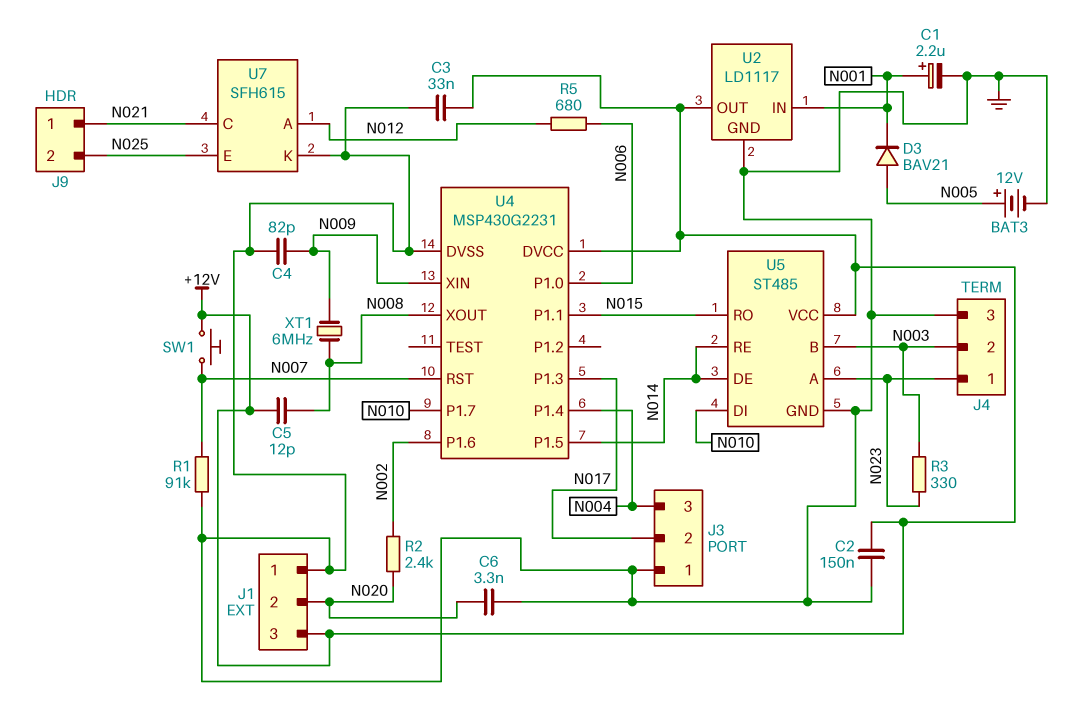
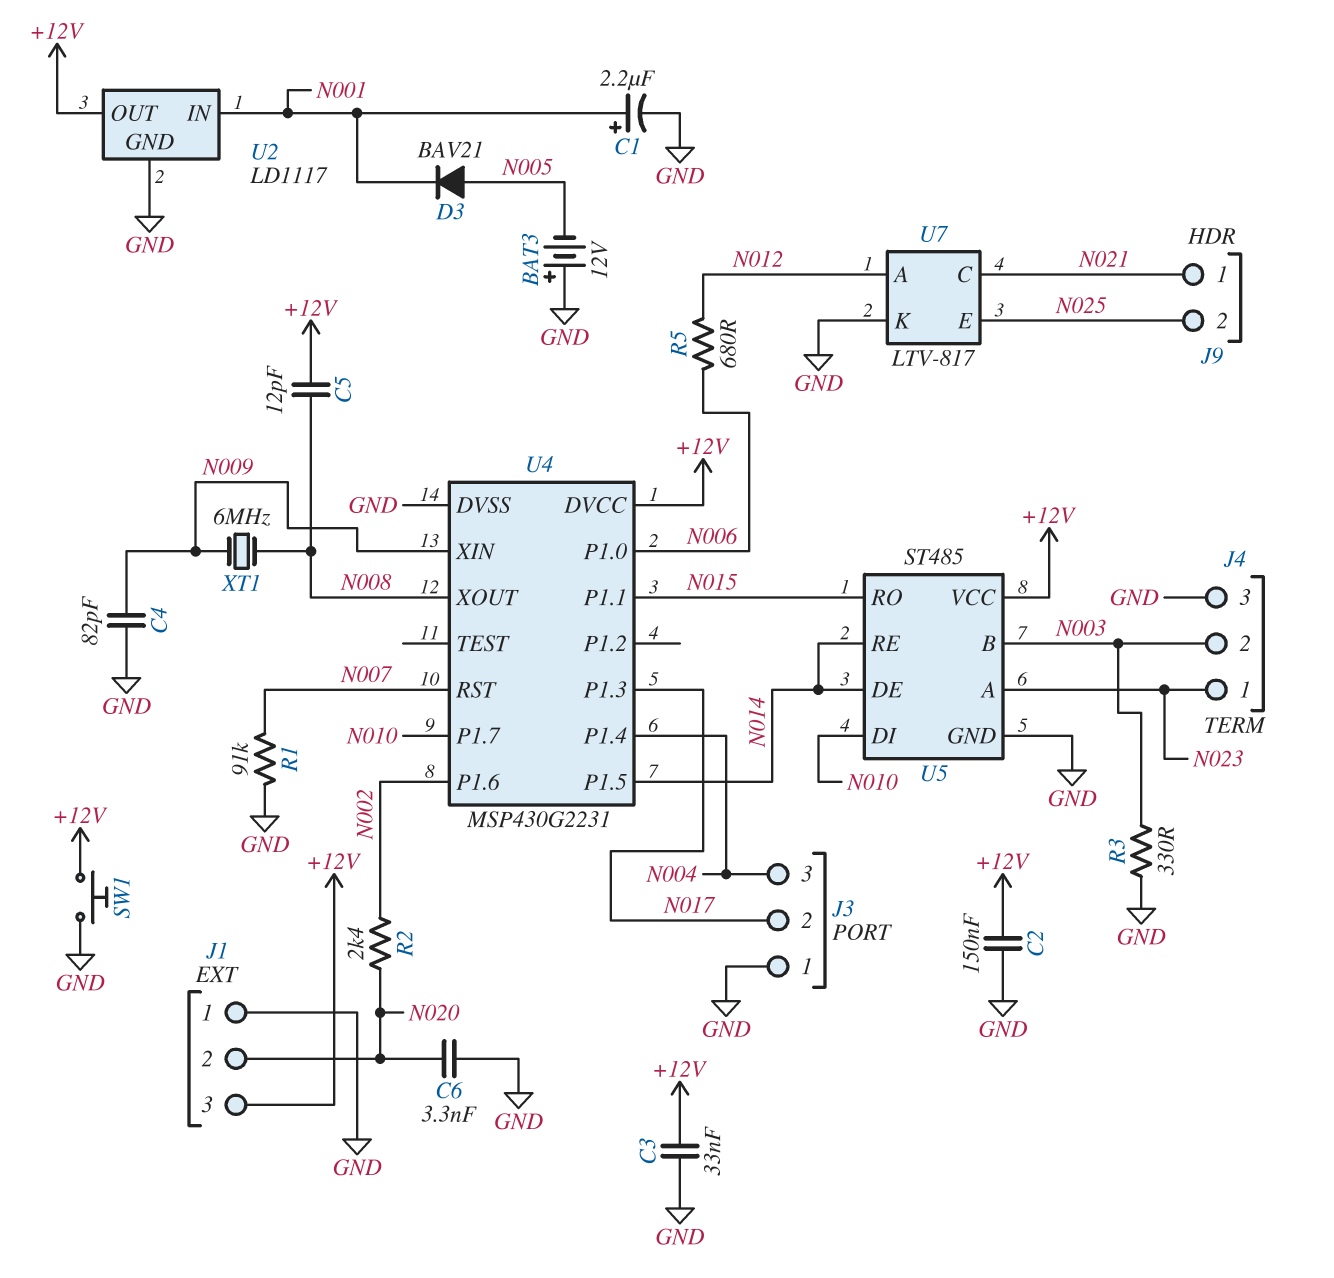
BAT3: 12V (plus N005, minus GND) -> 12V (plus GND, minus N005)
R3: 330 (N003, N023) -> 330 (GND, N003)
SW1: button (+12V, N007) -> button (+12V, GND)
U7: SFH615 -> LTV-817

